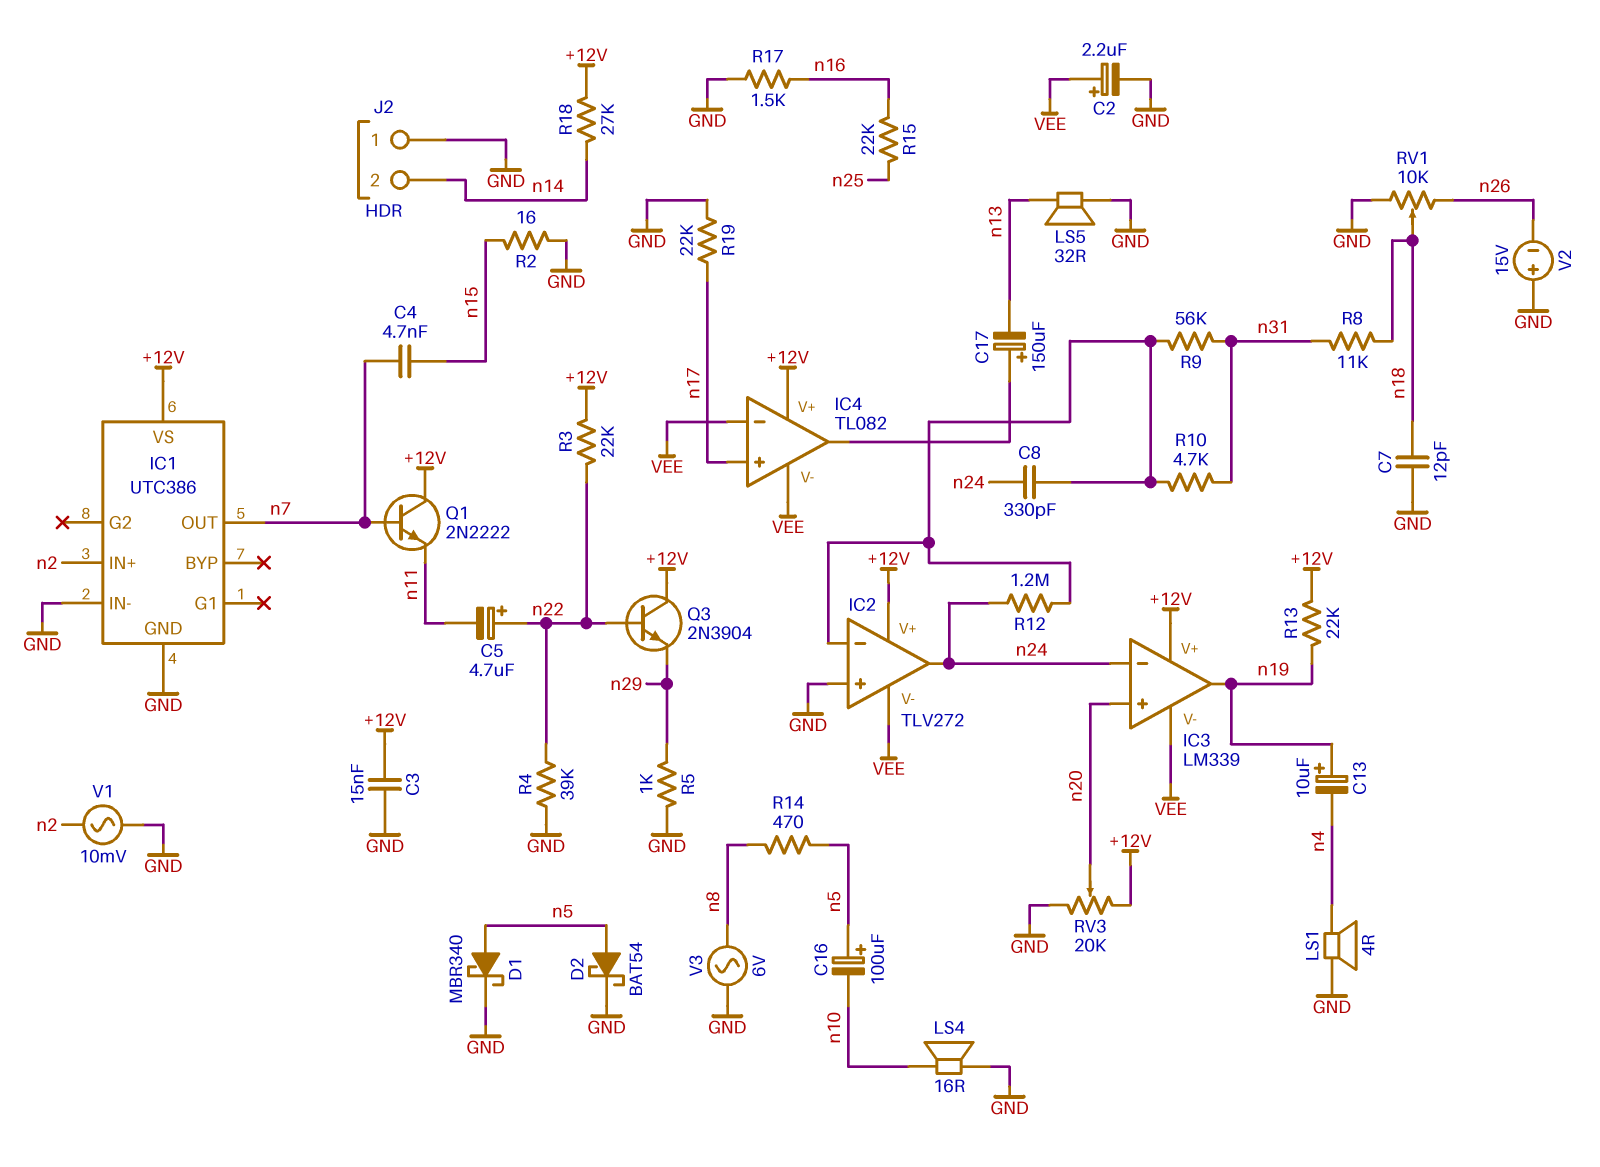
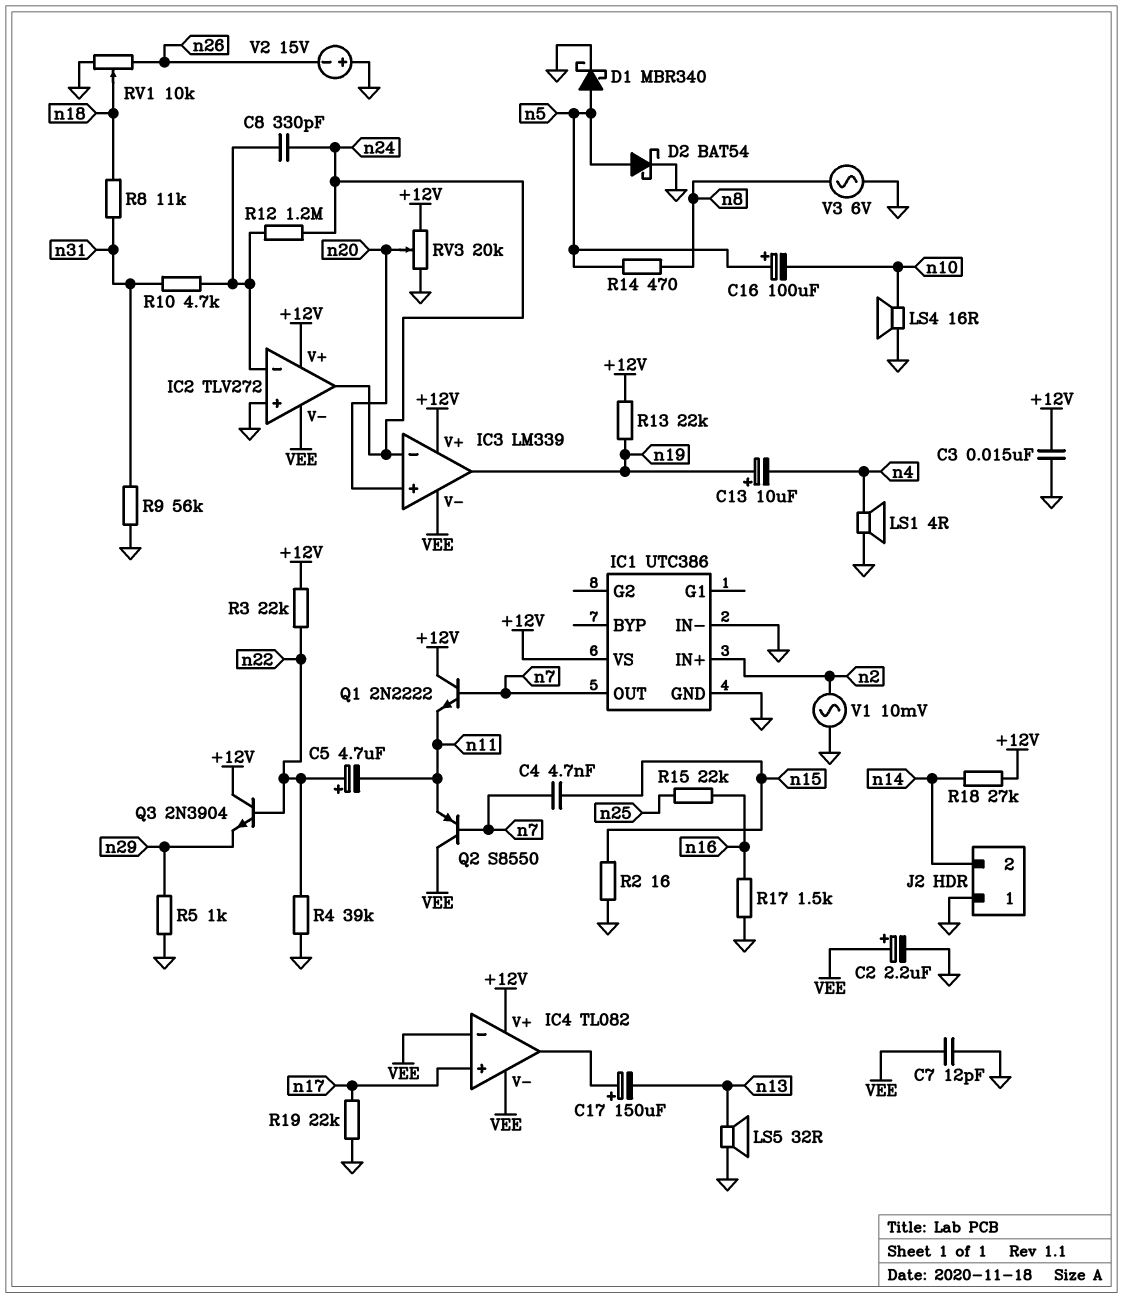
C7: 12pF (GND, n18) -> 12pF (GND, VEE)
Q2: none -> PNP S8550 (B n7, C VEE, E n11)
R9: 56k (IC2/in-, n31) -> 56k (GND, n31)

